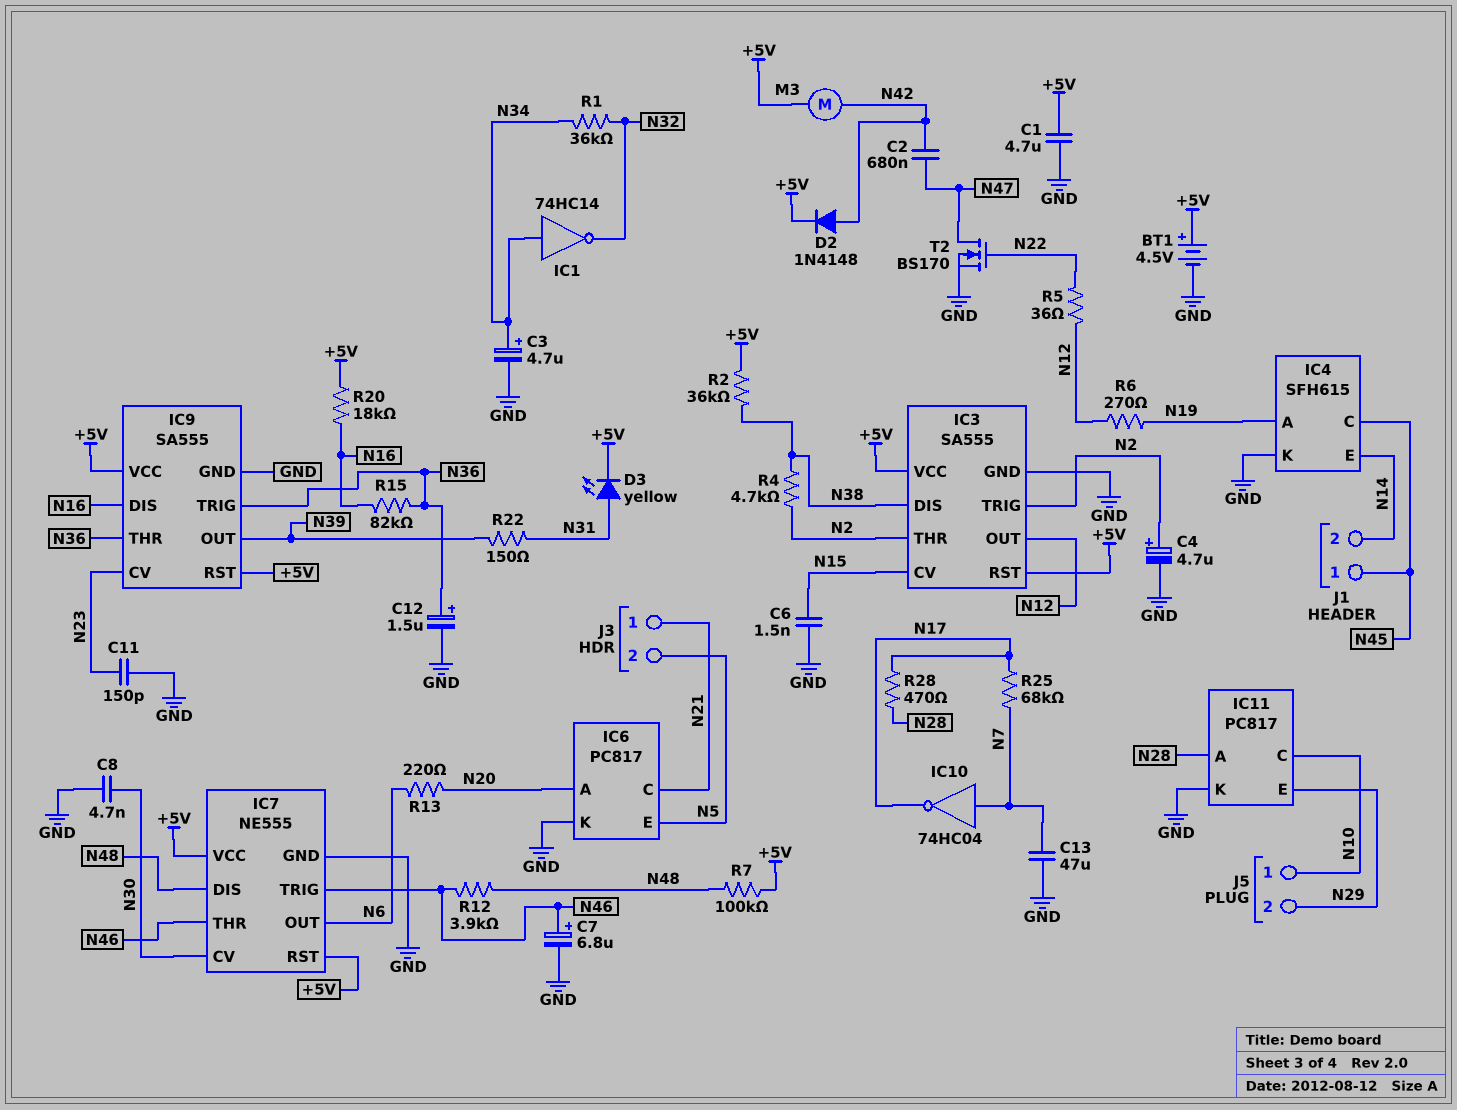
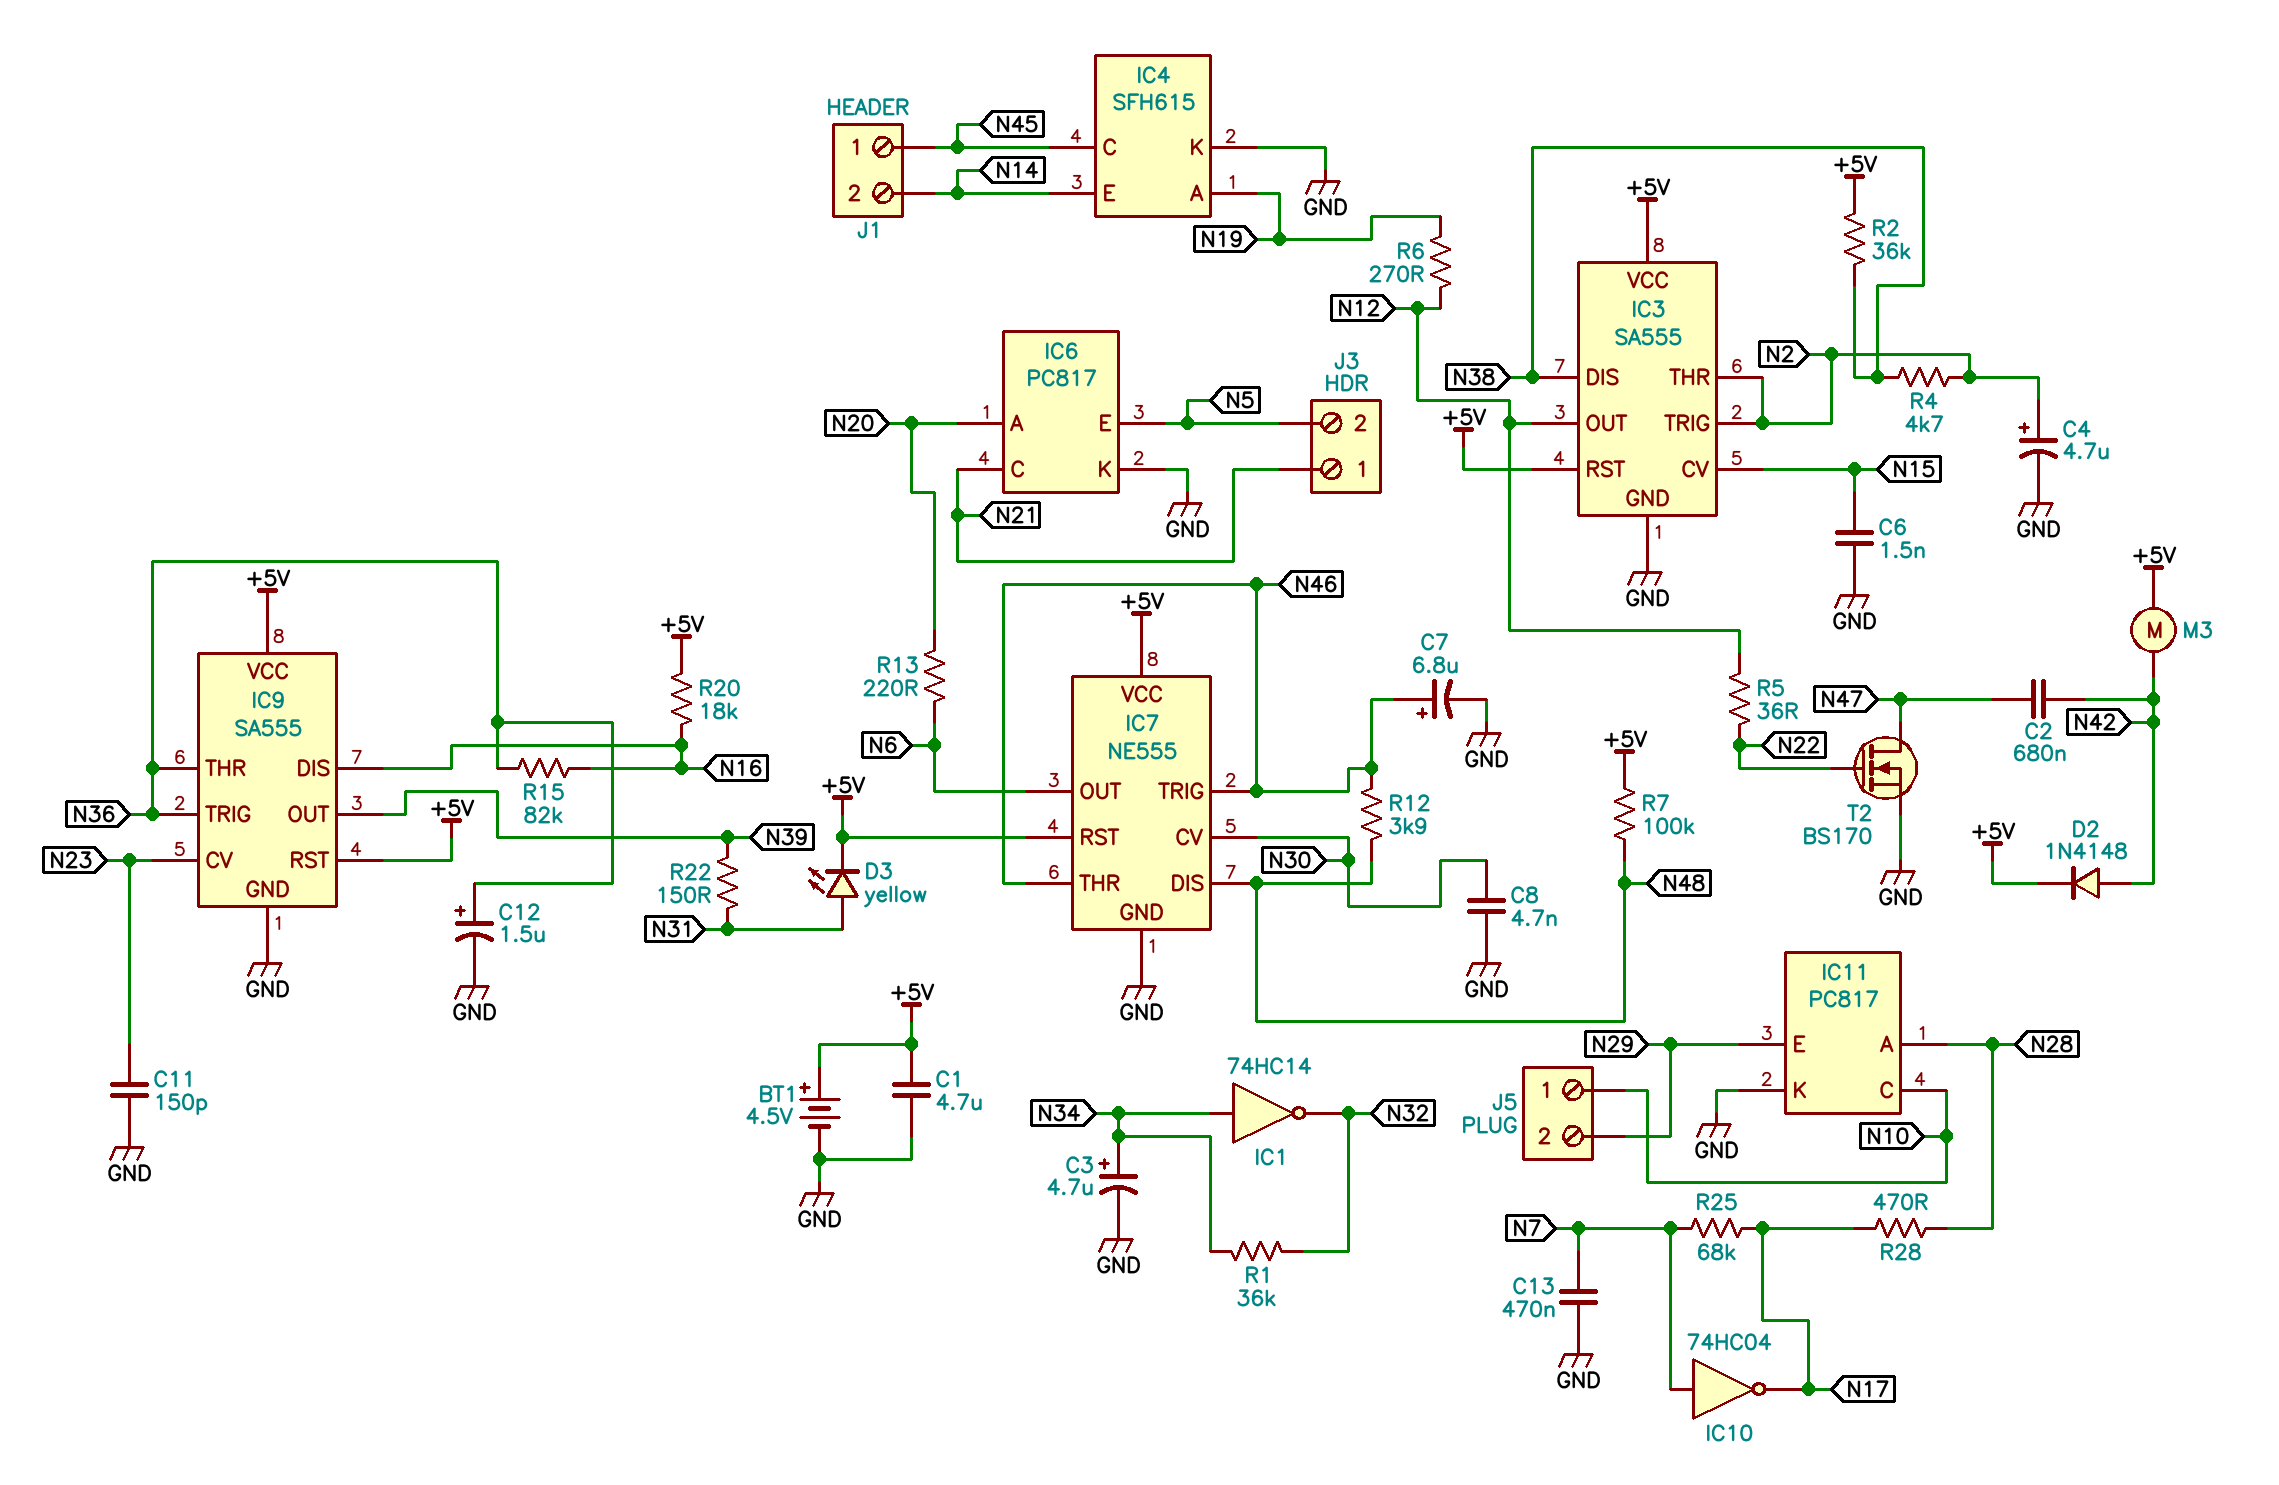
C13: 47uF (GND, N7) -> 470nF (GND, N7)

